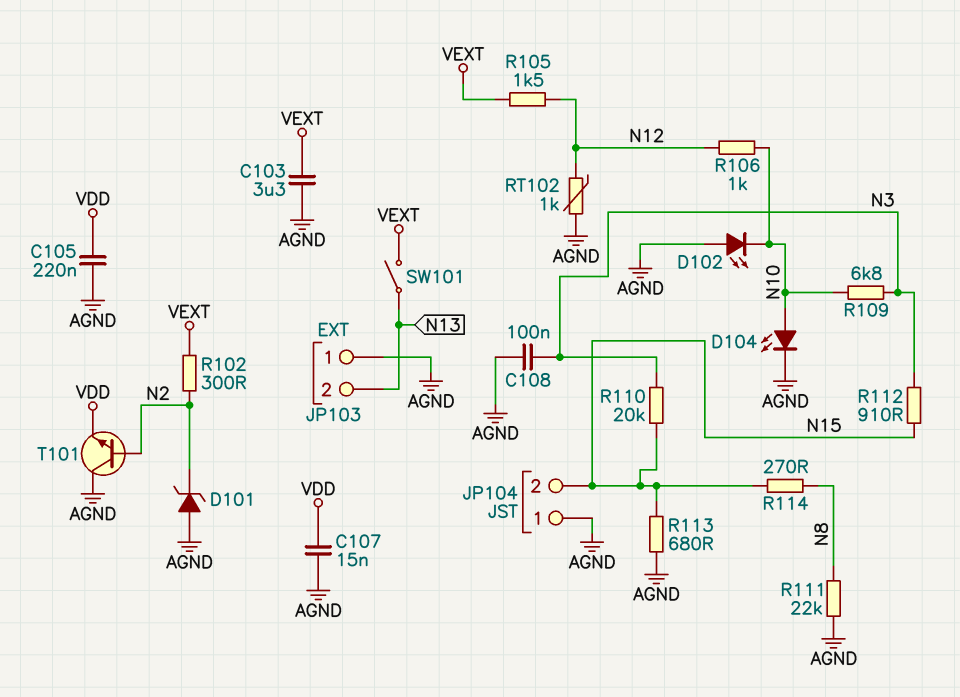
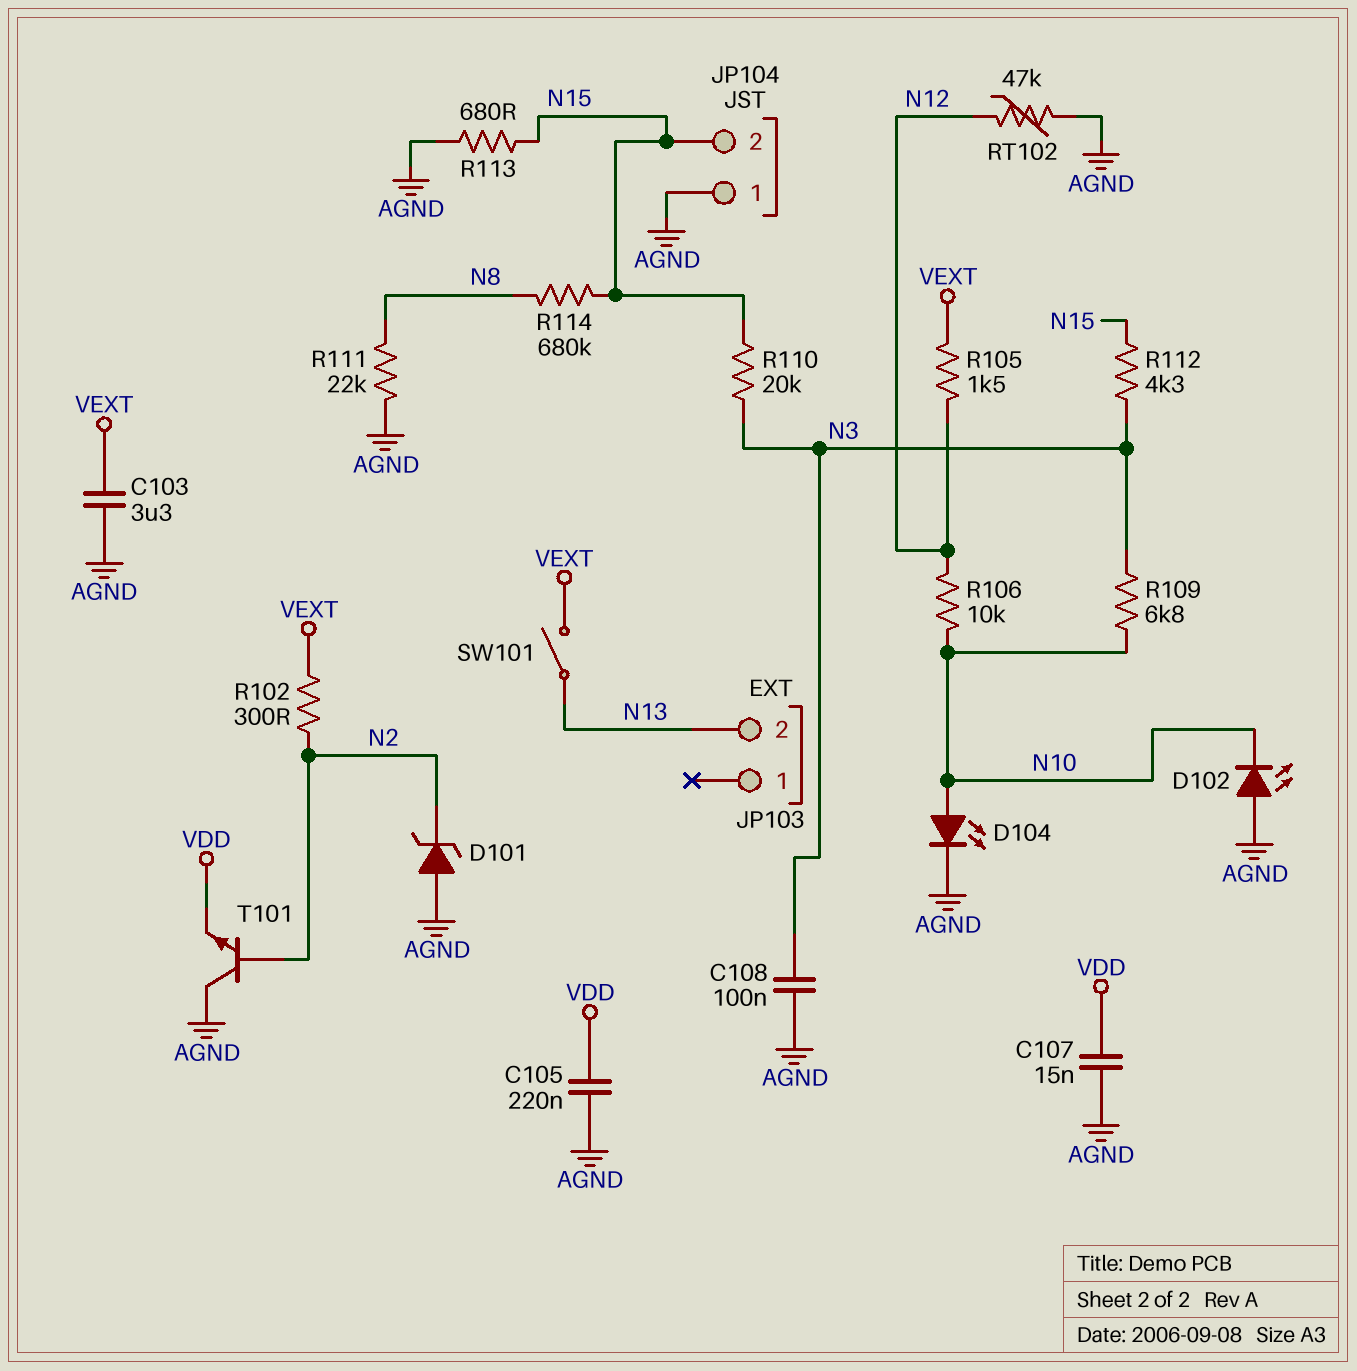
JP103 pin 1: AGND -> none
R106: 1k (N10, N12) -> 10k (N10, N12)
R112: 910 (N3, N15) -> 4.3k (N3, N15)
R114: 270 (N8, N15) -> 680k (N8, N15)
RT102: 1k (AGND, N12) -> 47k (AGND, N12)

